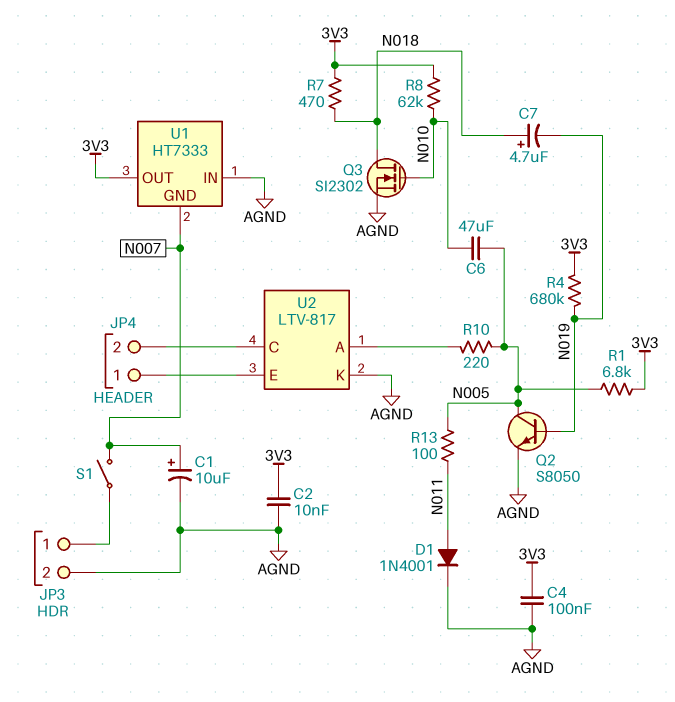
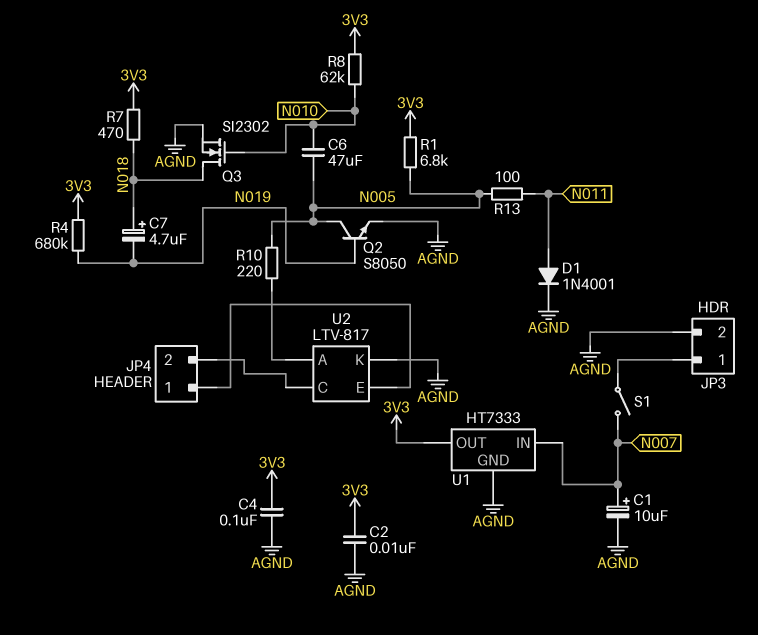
U1 pin GND: N007 -> AGND
U1 pin IN: AGND -> N007

